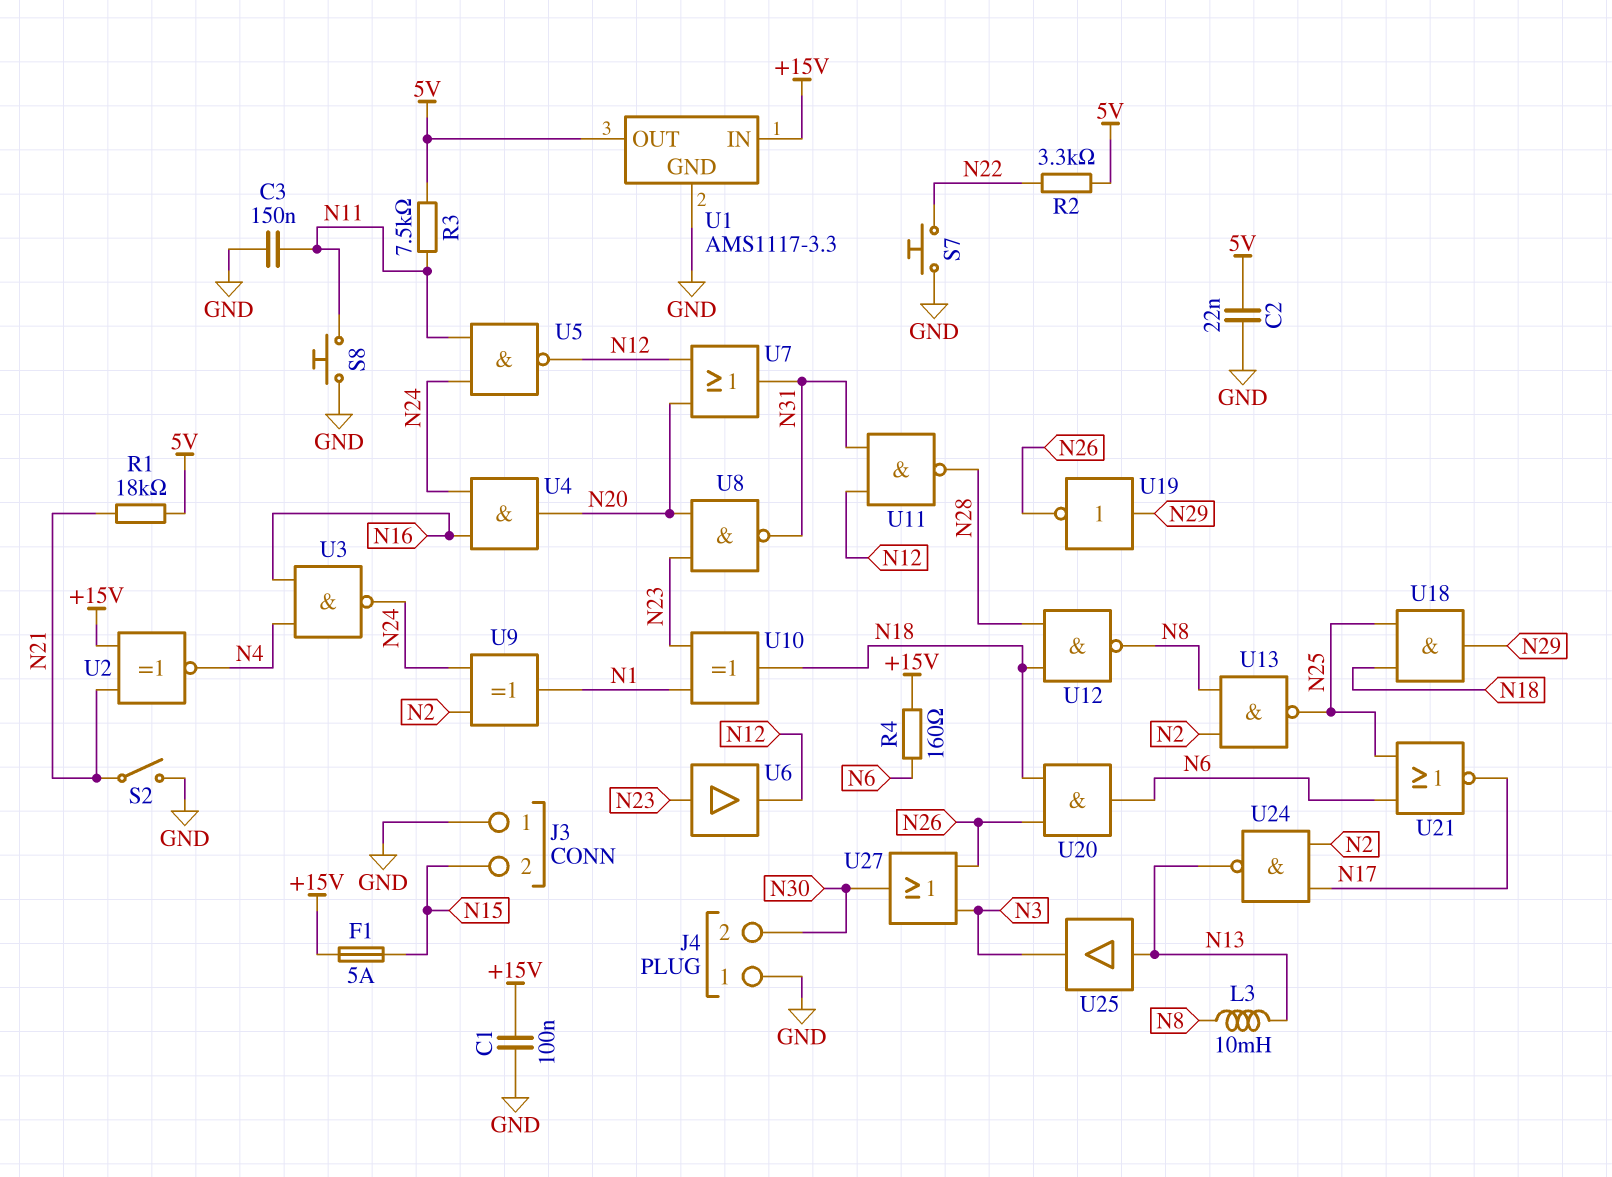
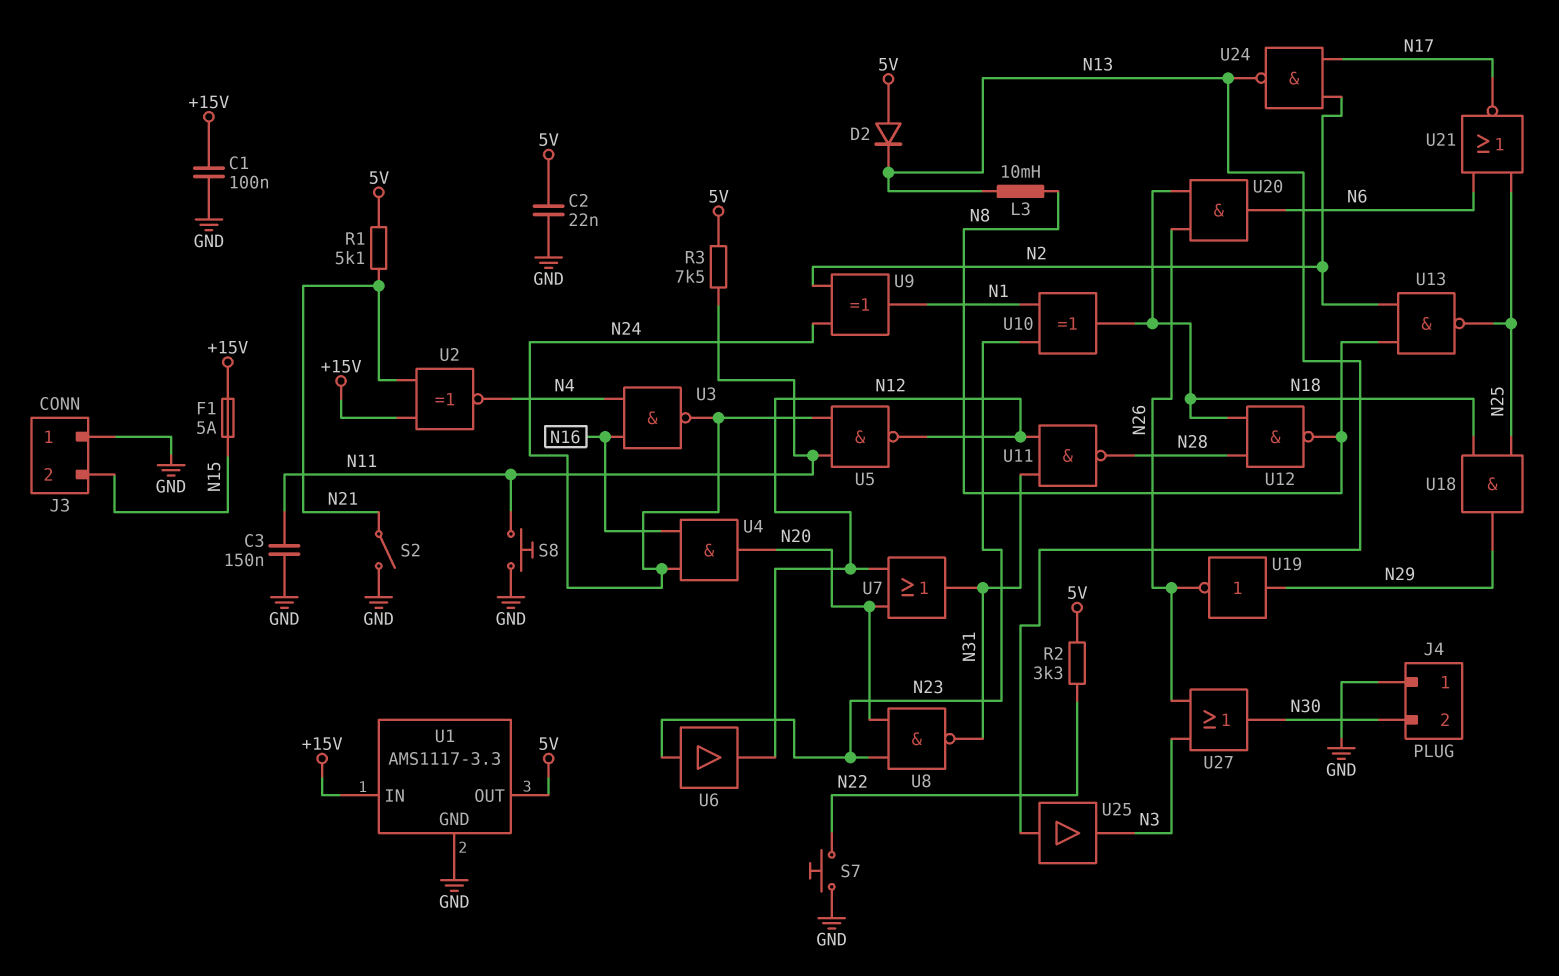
D2: none -> diode (A 5V, K N13)
R1: 18k (5V, N21) -> 5.1k (5V, N21)
R4: 160 (+15V, N6) -> none

